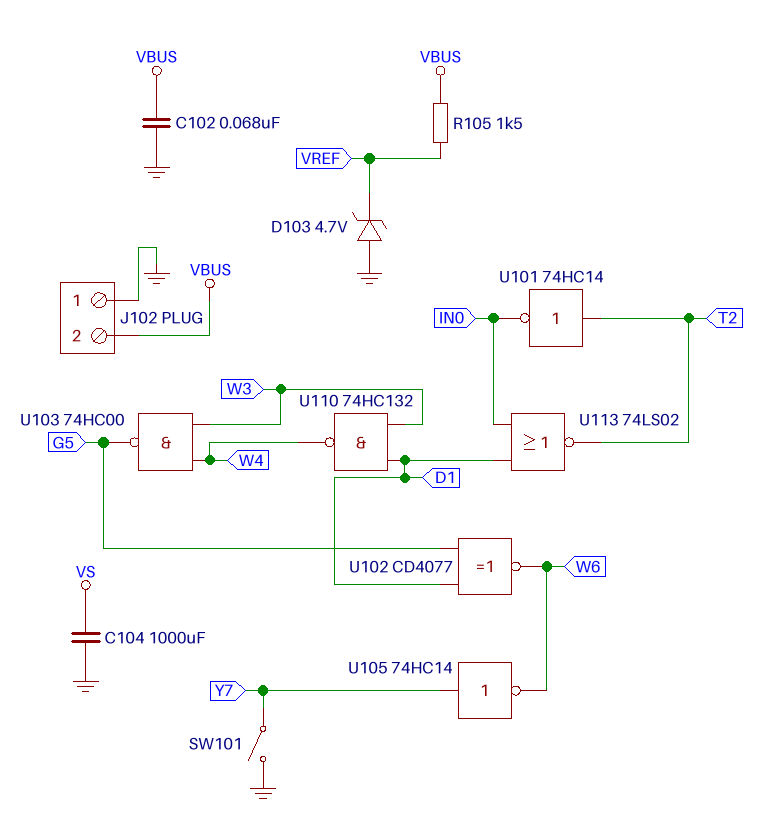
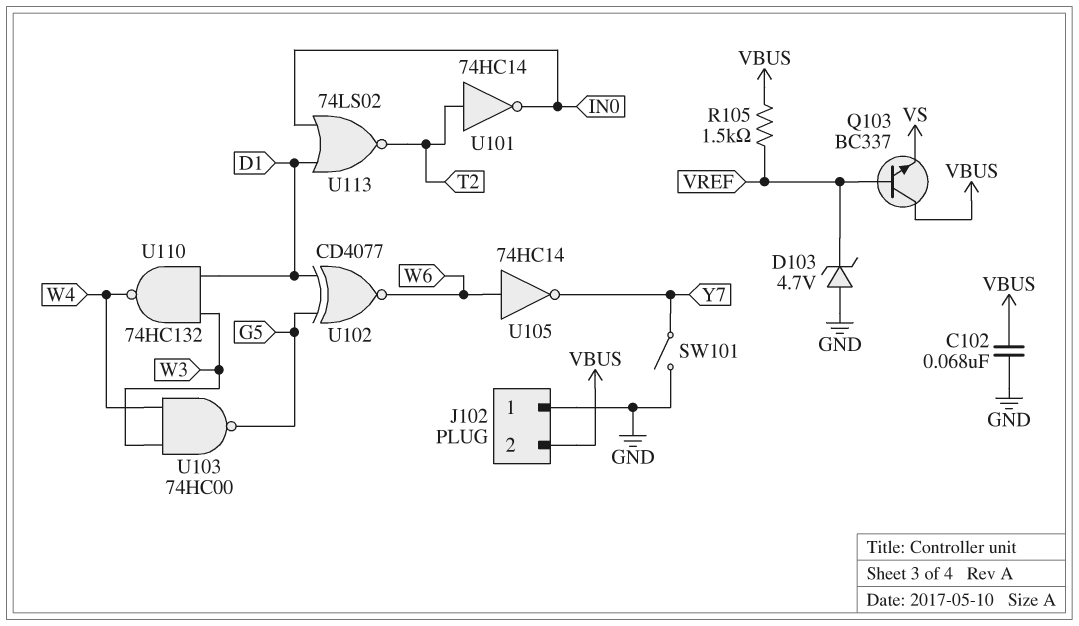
C104: 1000uF (GND, VS) -> none
Q103: none -> NPN BC337 (B VREF, C VBUS, E VS)
U105: NOT 74HC14 (in Y7, out W6) -> NOT 74HC14 (in W6, out Y7)

